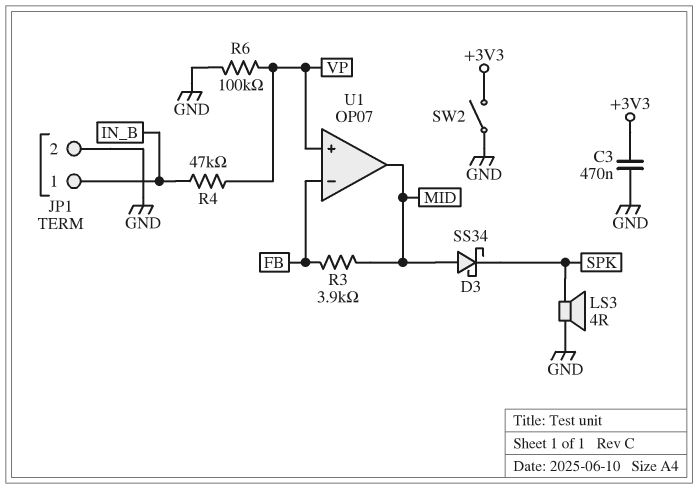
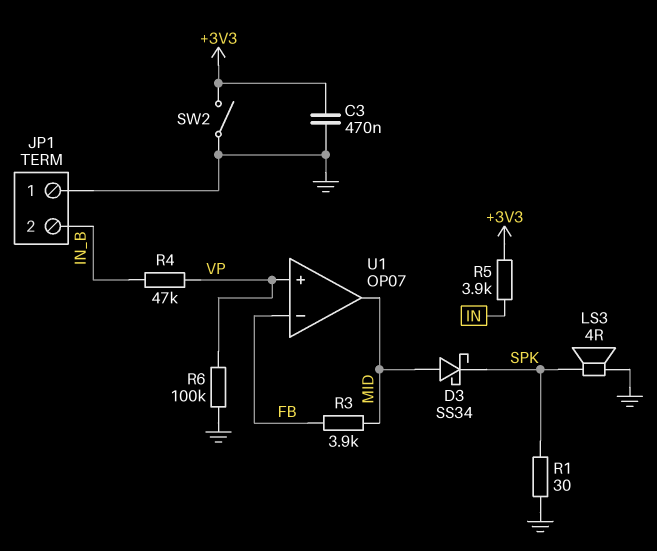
JP1 pin 1: IN_B -> GND
JP1 pin 2: GND -> IN_B
R1: none -> 30 (GND, SPK)
R5: none -> 3.9k (+3V3, IN)

